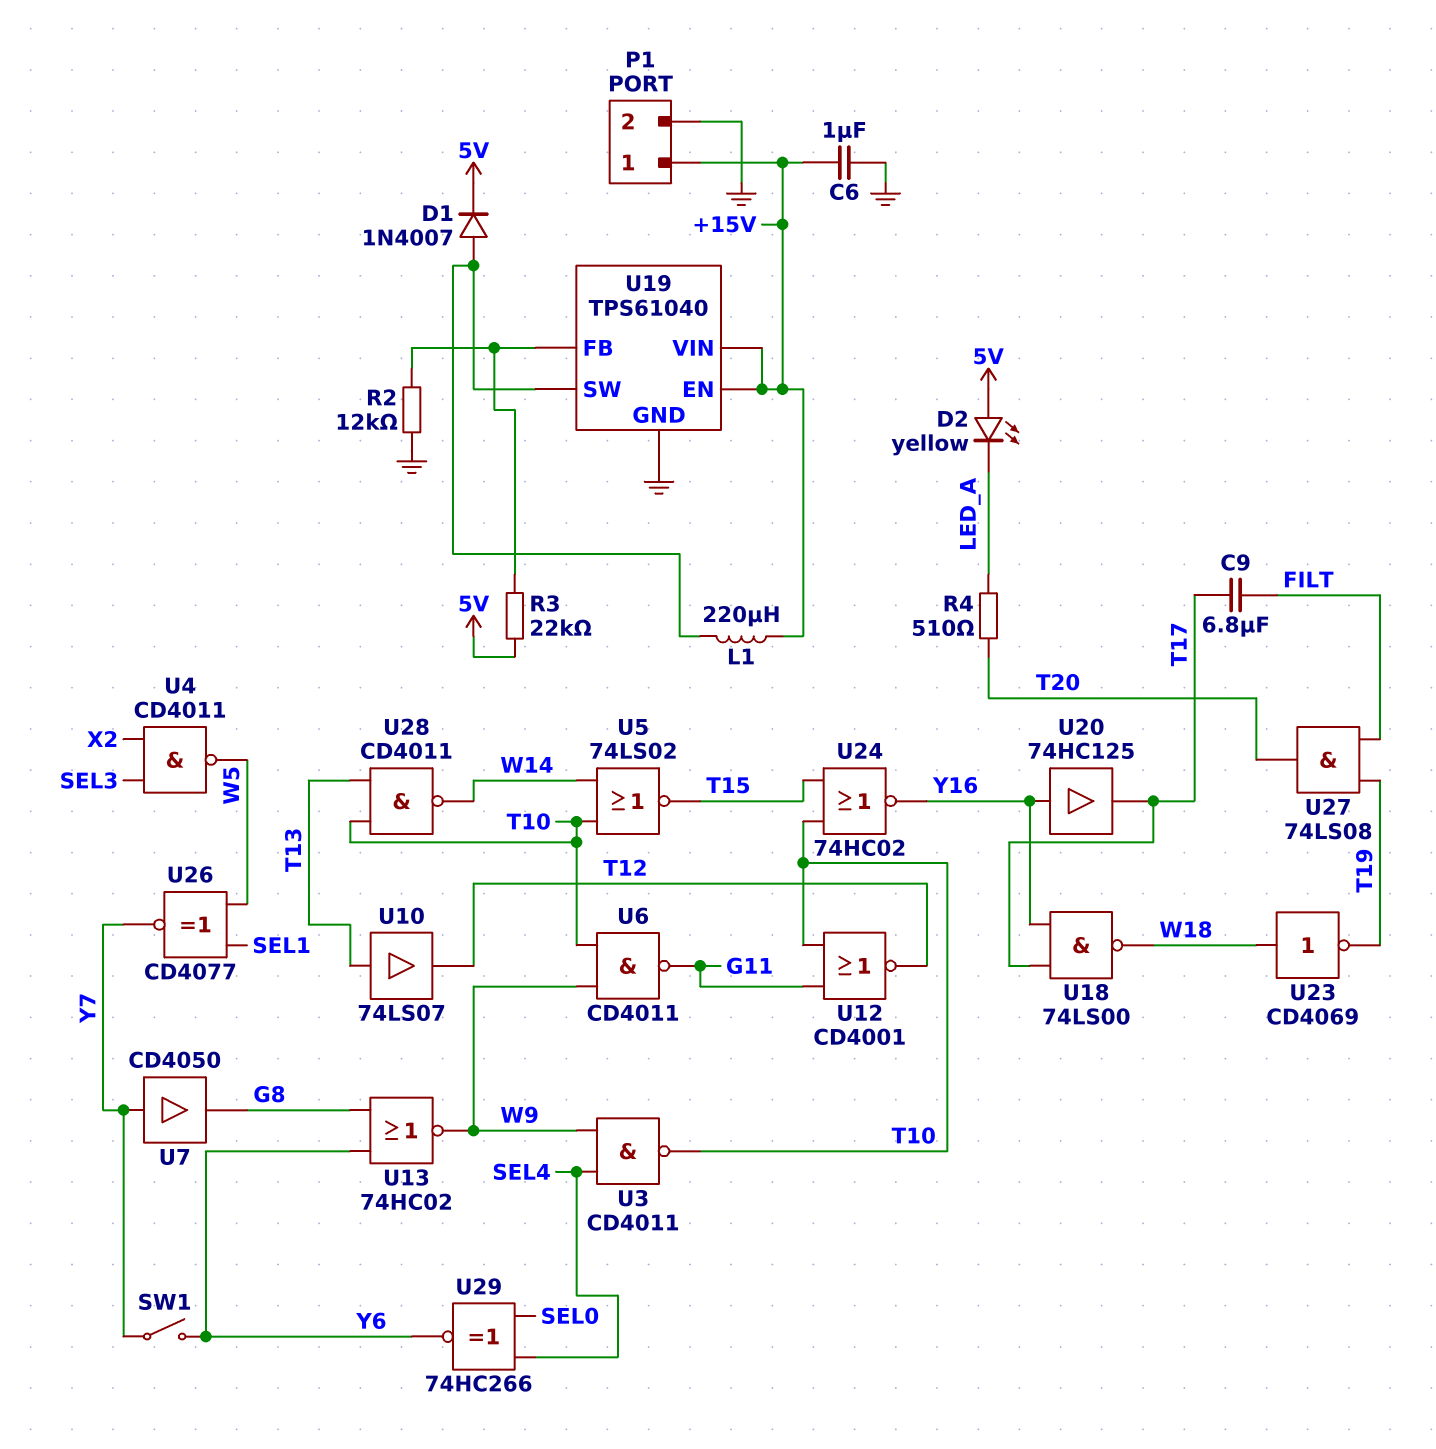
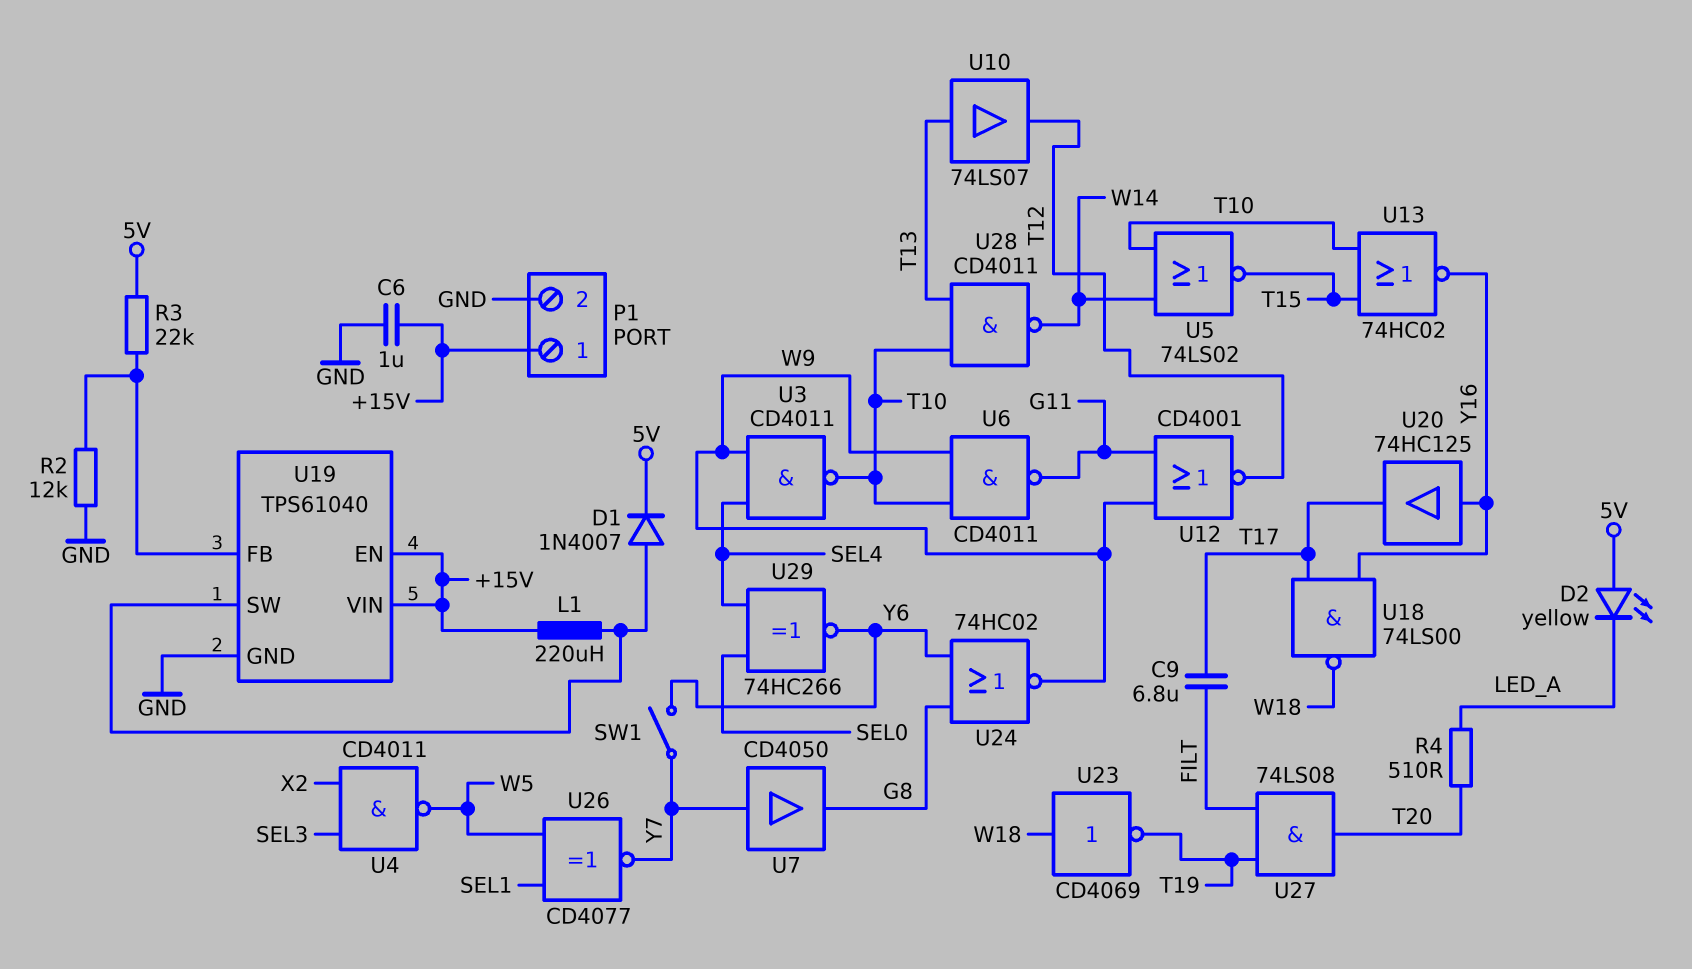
U12: NOR CD4001 (in G11, in T10, out T12) -> NOR CD4001 (in G11, in W9, out T12)
U13: NOR 74HC02 (in G8, in Y6, out W9) -> NOR 74HC02 (in T10, in T15, out Y16)
U24: NOR 74HC02 (in T10, in T15, out Y16) -> NOR 74HC02 (in G8, in Y6, out W9)

